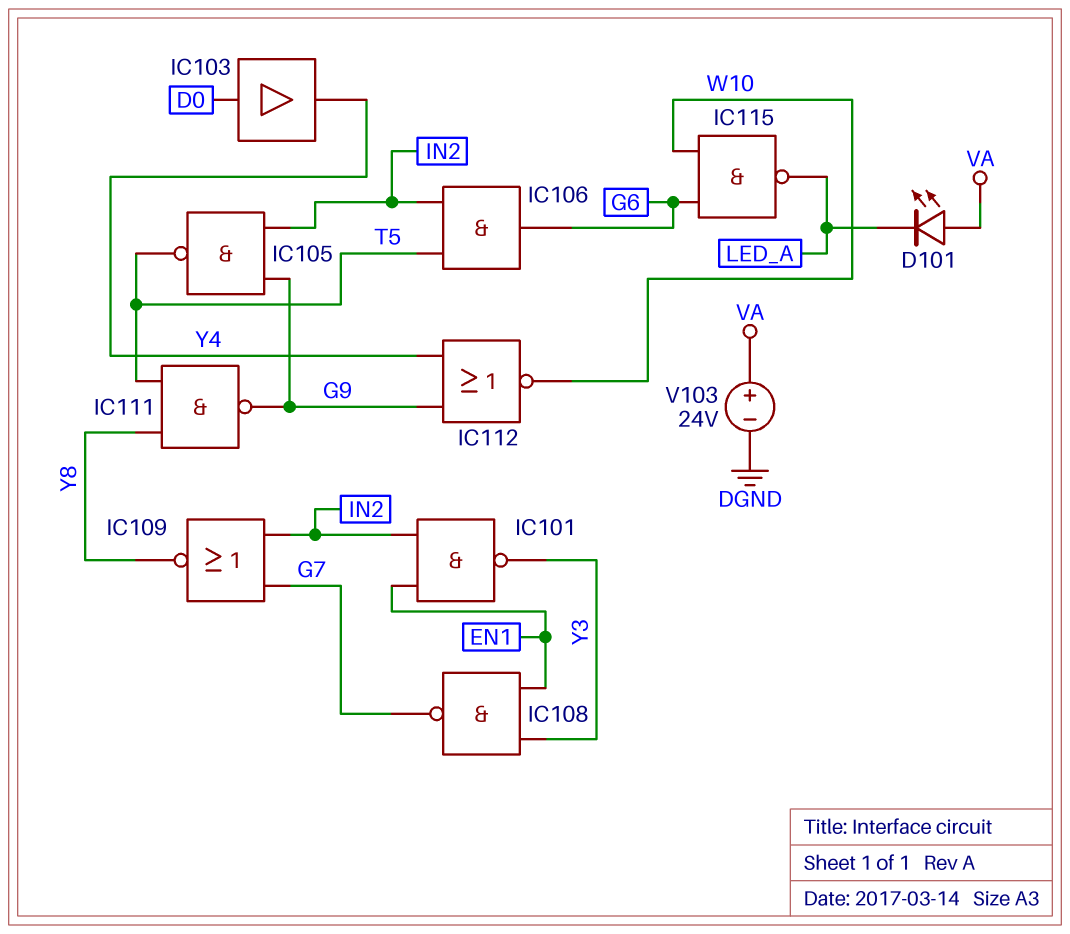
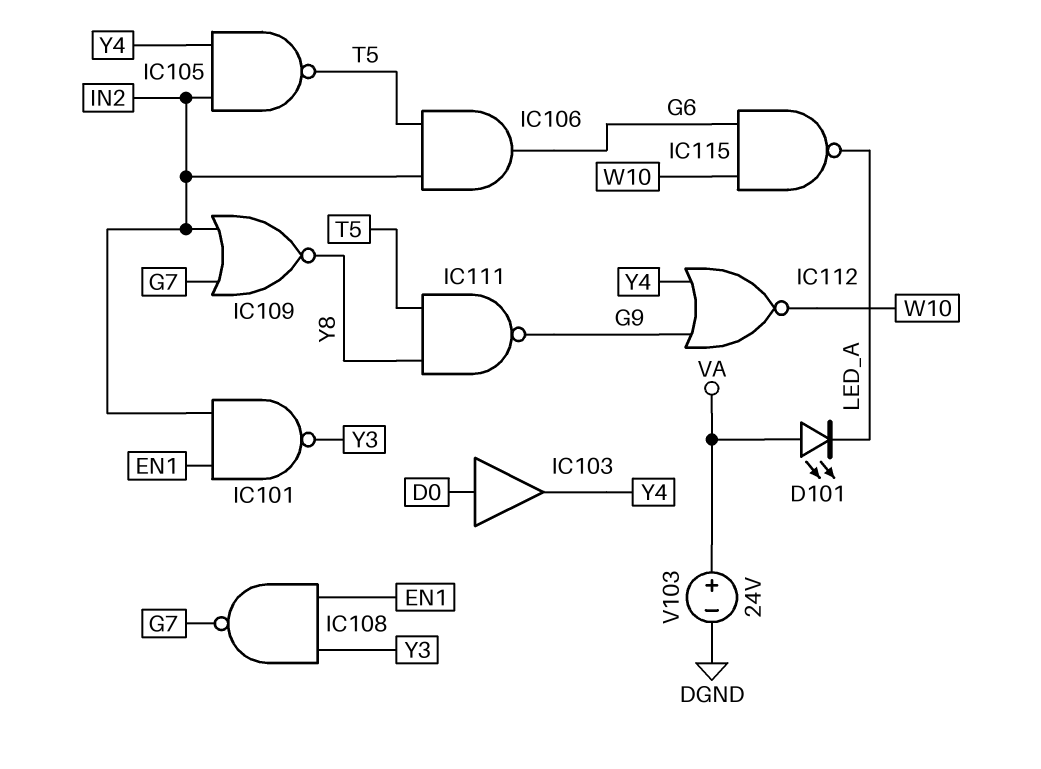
IC105: NAND (in G9, in IN2, out T5) -> NAND (in IN2, in Y4, out T5)

